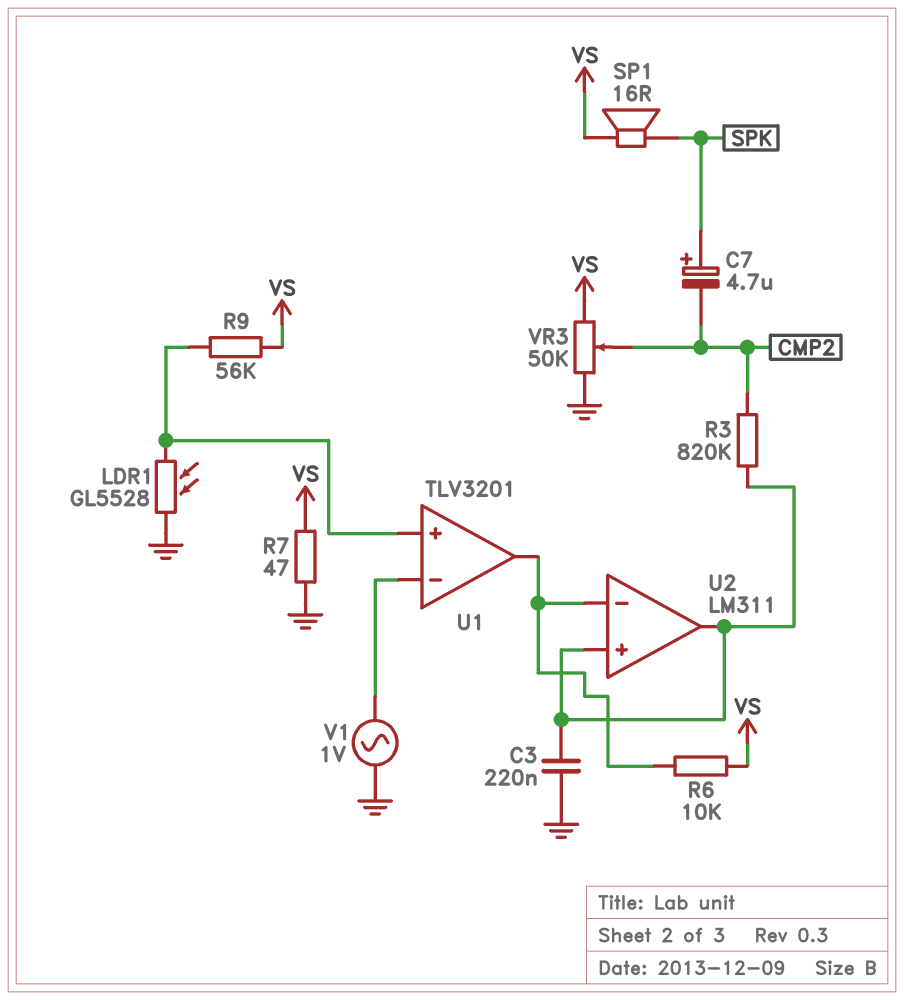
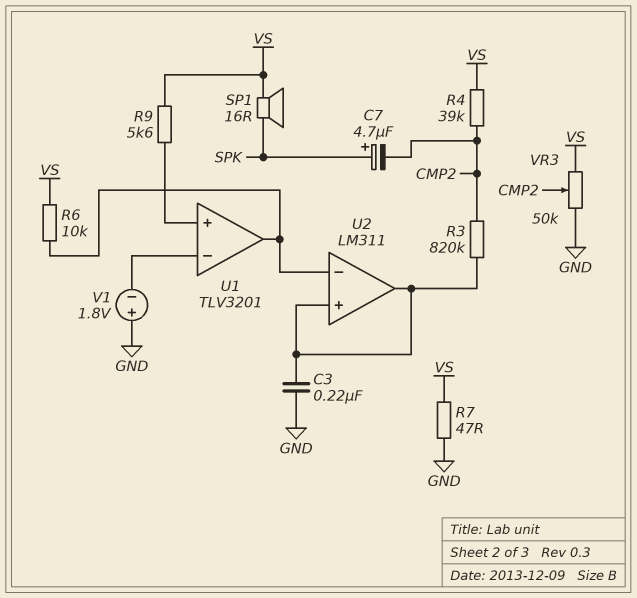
LDR1: GL5528 (GND, U1/in+) -> none
R4: none -> 39k (CMP2, VS)
R9: 56k (U1/in+, VS) -> 5.6k (U1/in+, VS)
V1: AC 1V (GND, U1/in-) -> 1.8V (plus GND, minus U1/in-)

